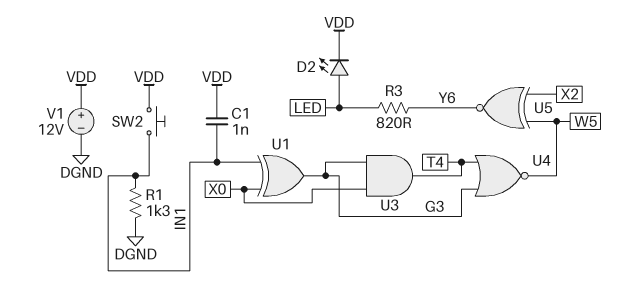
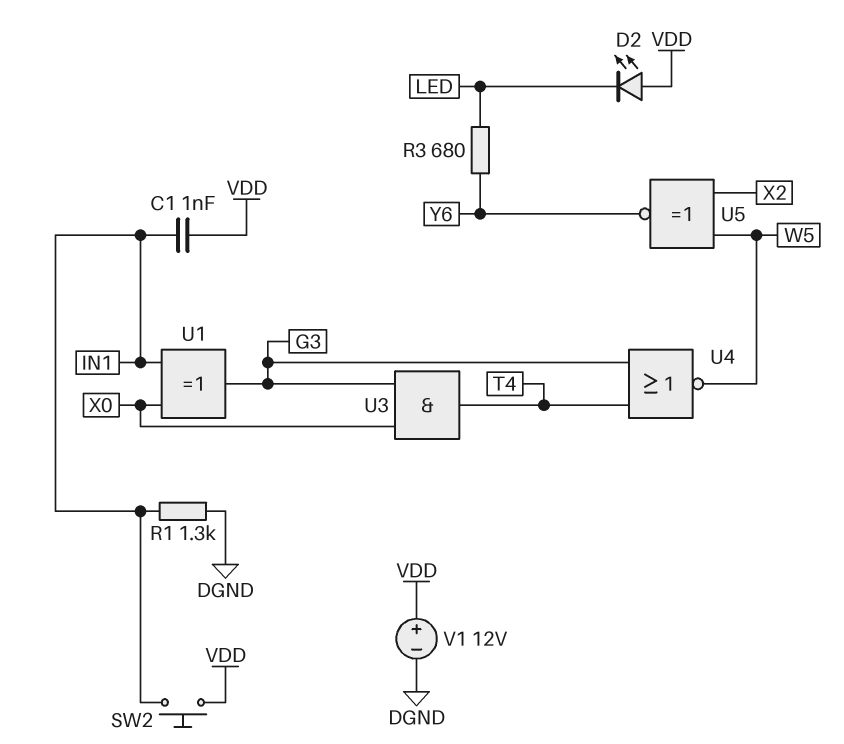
D2: LED (A LED, K VDD) -> LED (A VDD, K LED)
R3: 820 (LED, Y6) -> 680 (LED, Y6)

